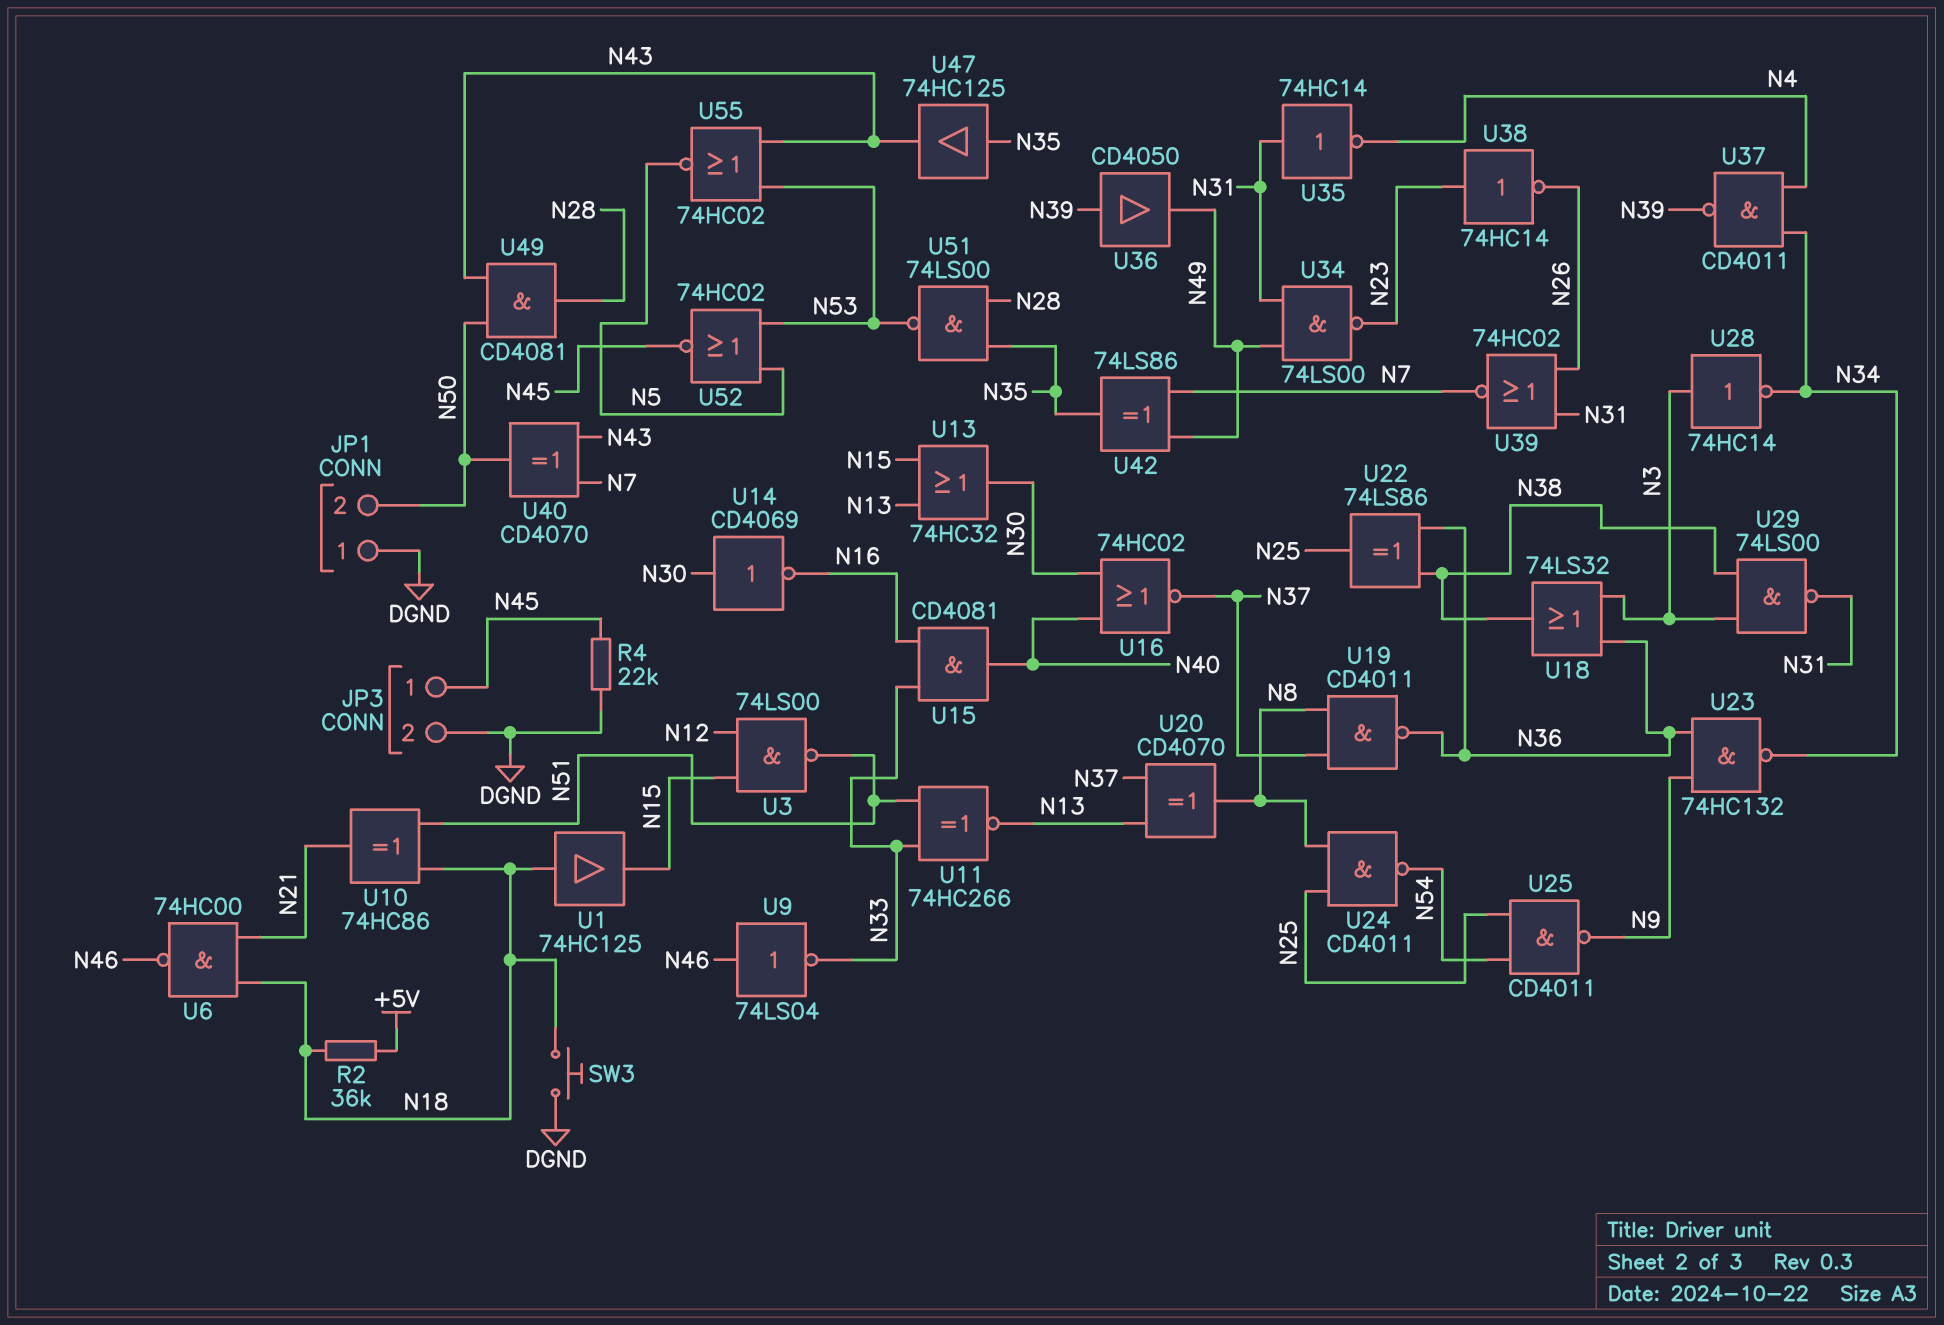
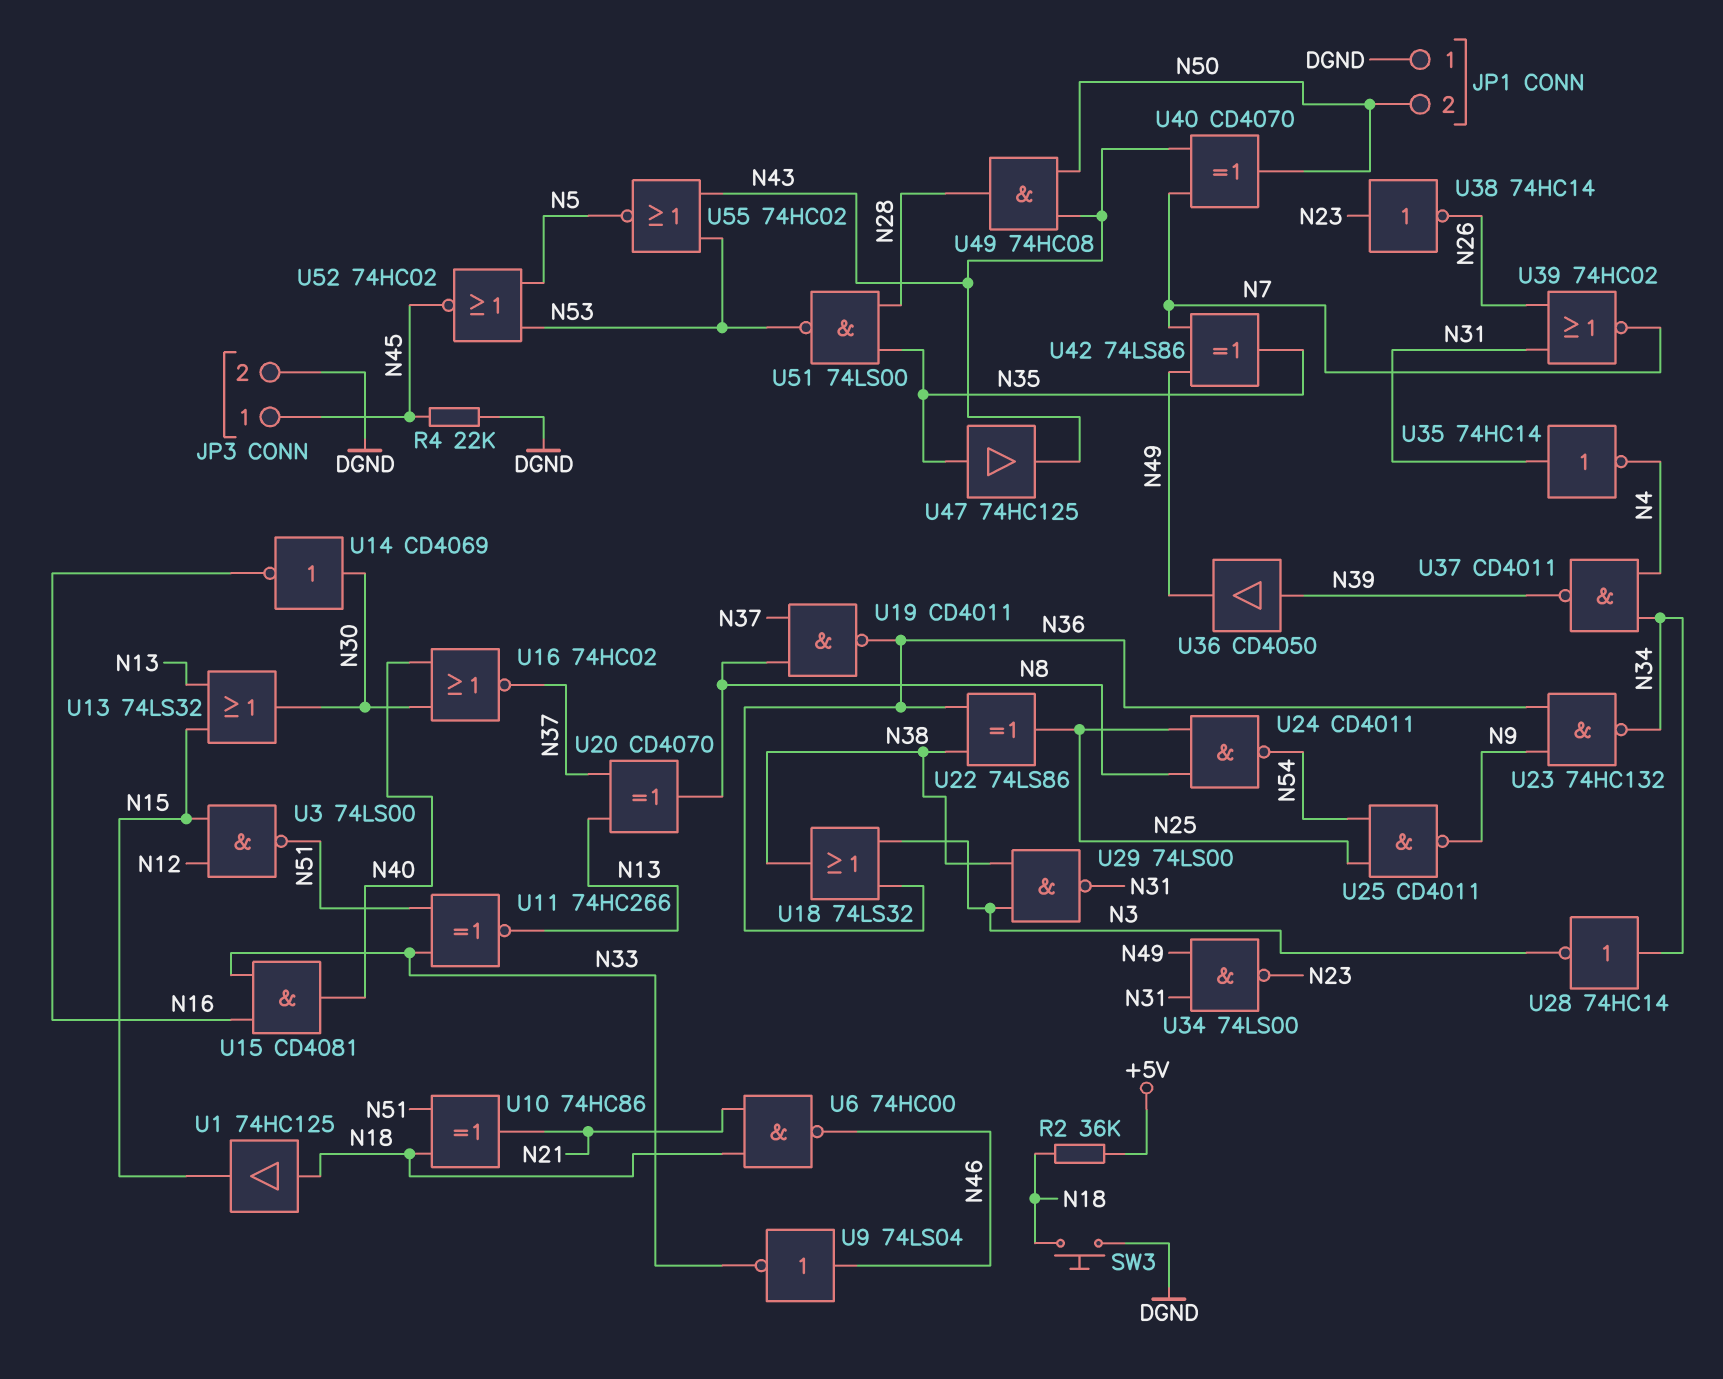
U13: OR 74HC32 (in N13, in N15, out N30) -> OR 74LS32 (in N13, in N15, out N30)
U28: NOT 74HC14 (in N3, out N34) -> NOT 74HC14 (in N34, out N3)
U49: AND CD4081 (in N43, in N50, out N28) -> AND 74HC08 (in N43, in N50, out N28)

